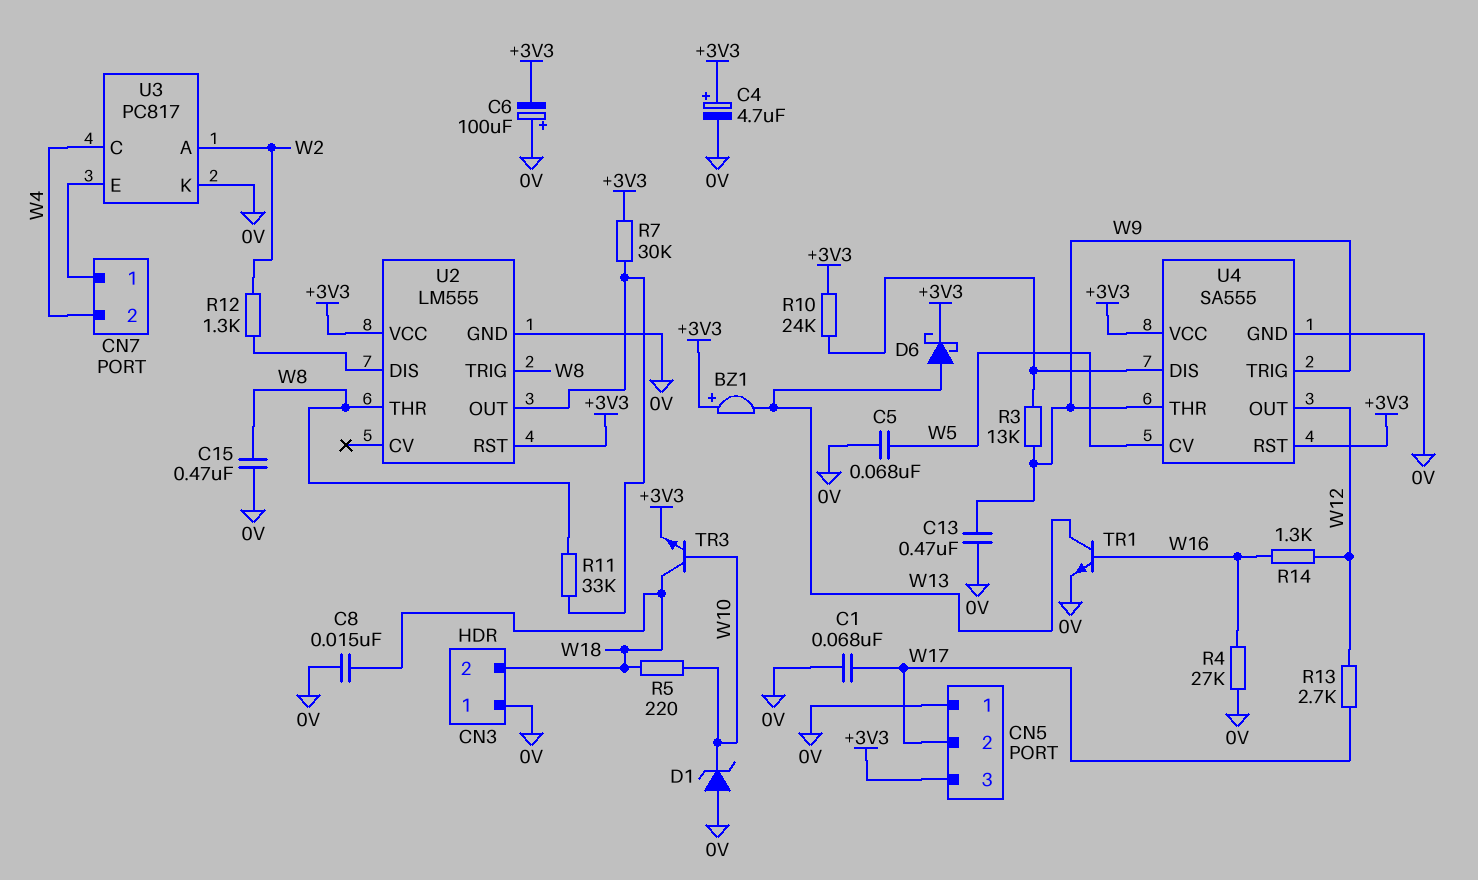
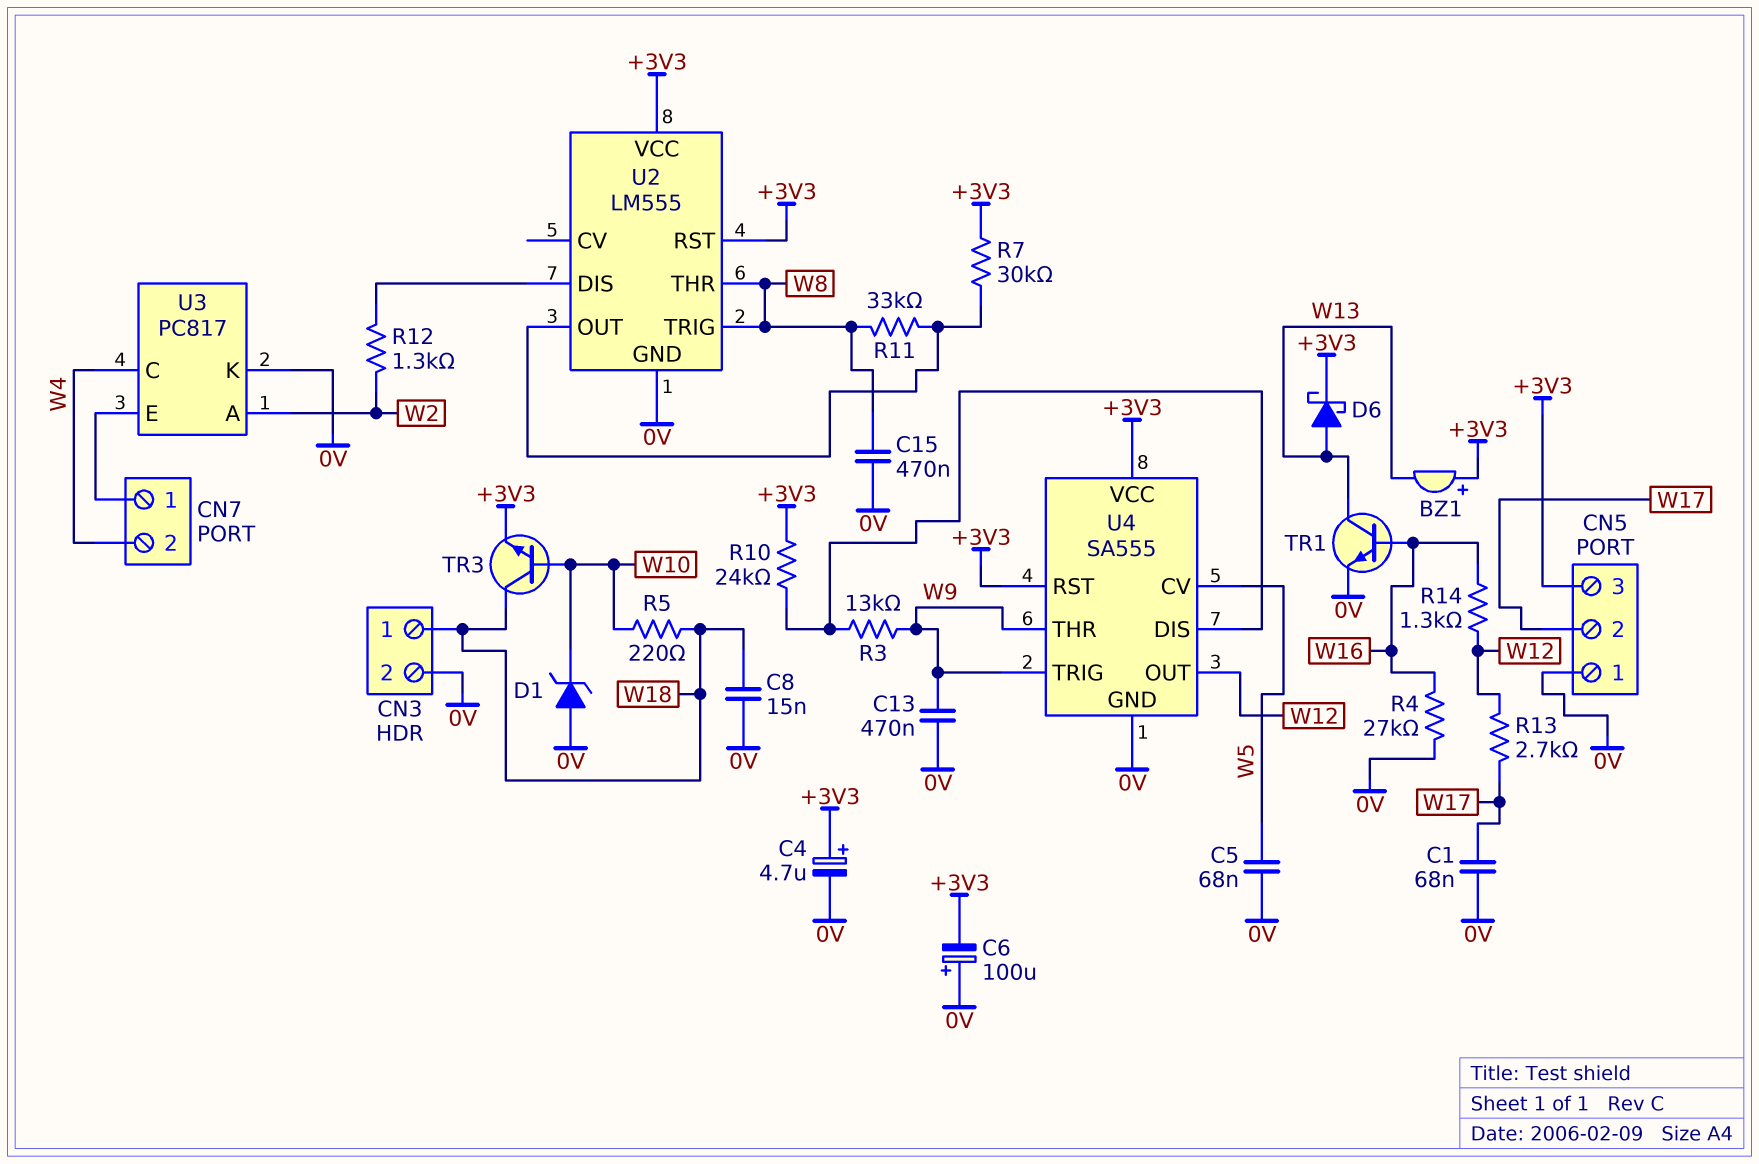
CN3 pin 1: 0V -> W18
CN3 pin 2: W18 -> 0V

